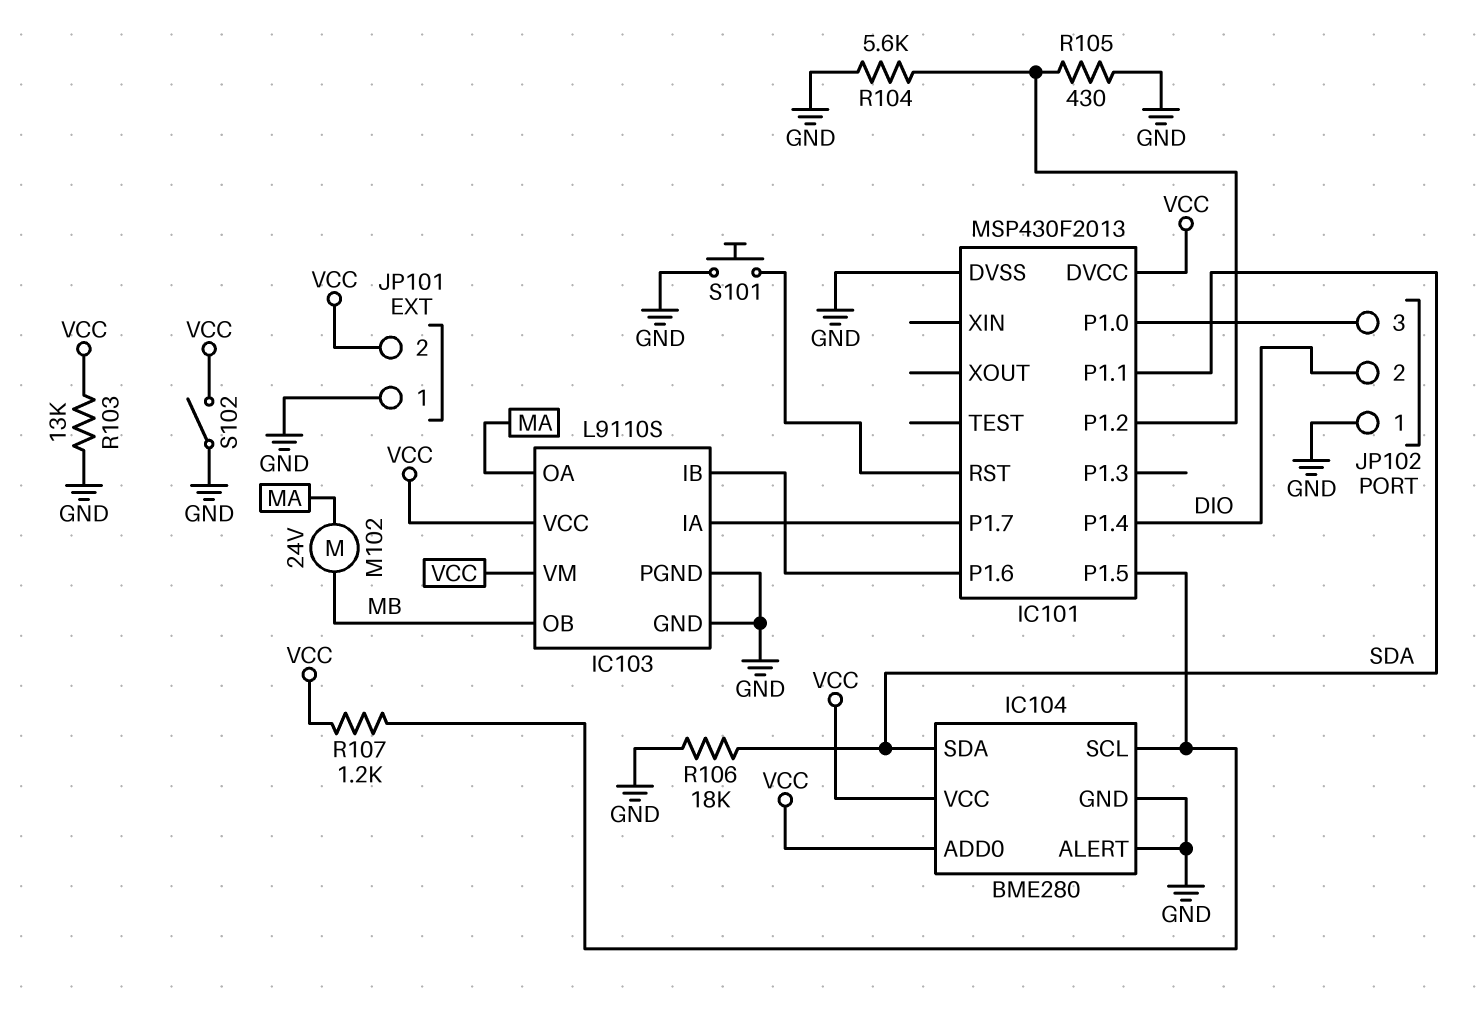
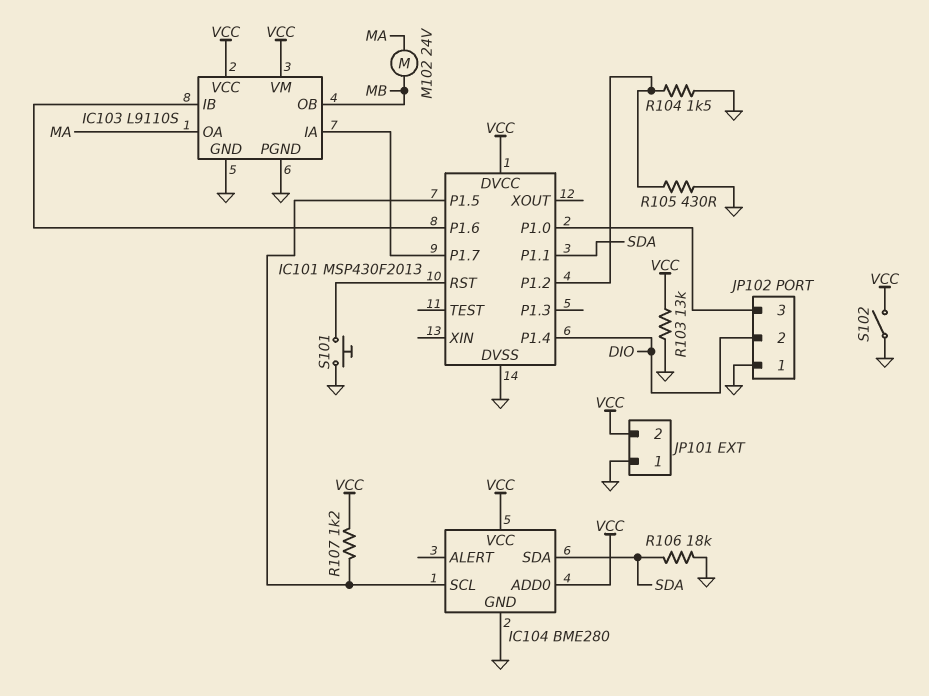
IC104 pin ALERT: GND -> none
R104: 5.6k (GND, IC101/P1.2) -> 1.5k (GND, IC101/P1.2)

